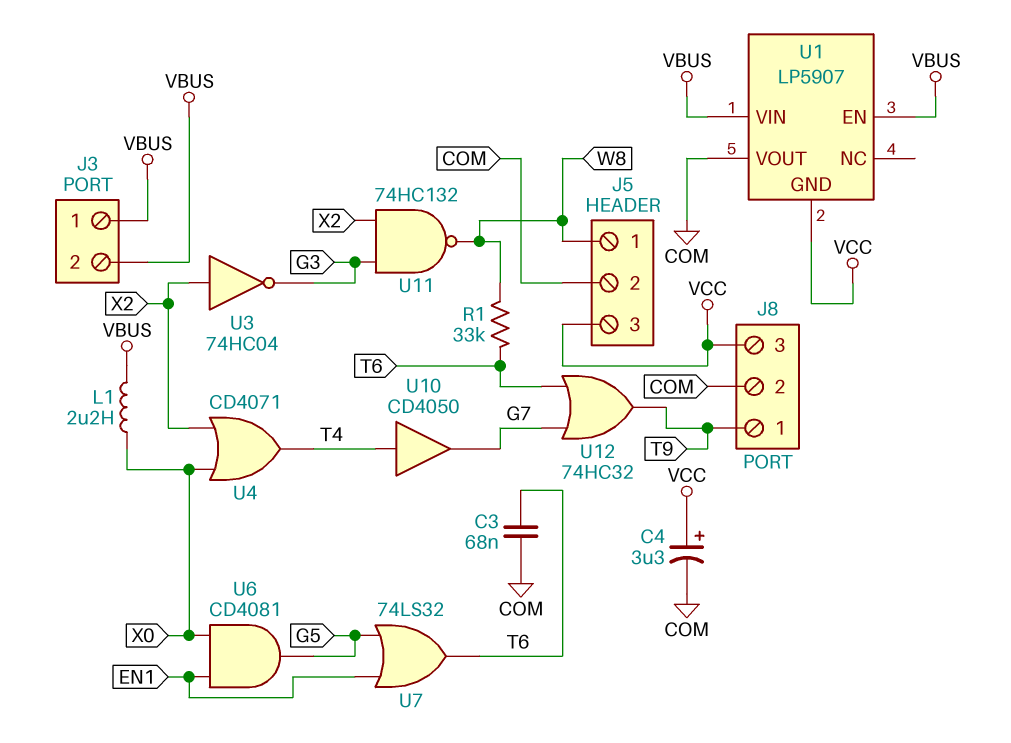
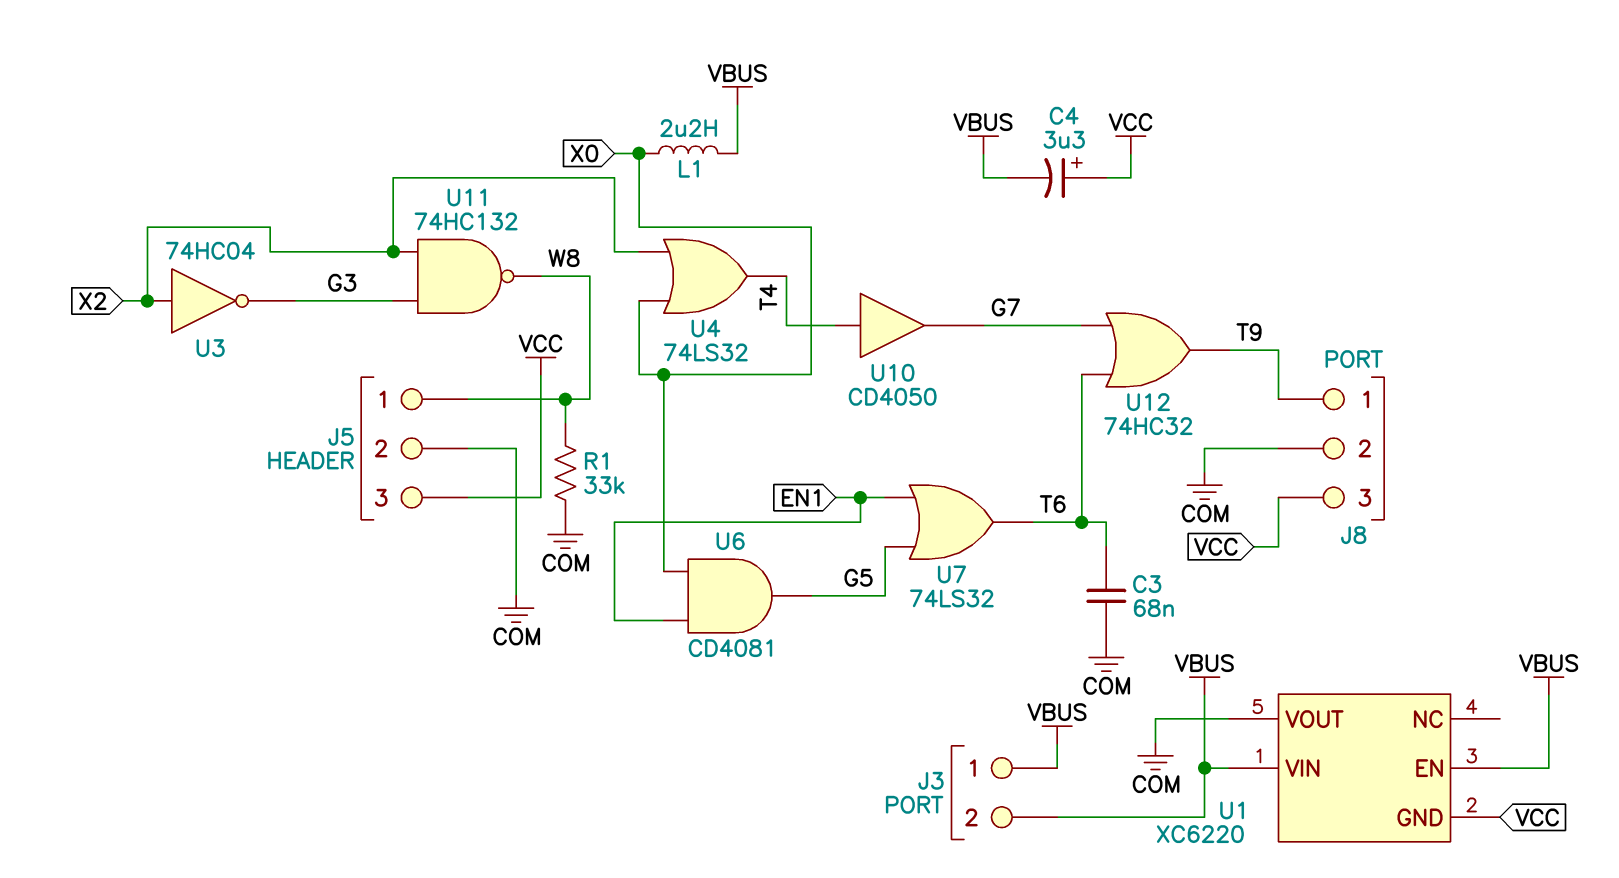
C4: 3.3uF (plus VCC, minus COM) -> 3.3uF (plus VCC, minus VBUS)
R1: 33k (T6, W8) -> 33k (COM, W8)
U1: LP5907 -> XC6220
U4: OR CD4071 (in X0, in X2, out T4) -> OR 74LS32 (in X0, in X2, out T4)

